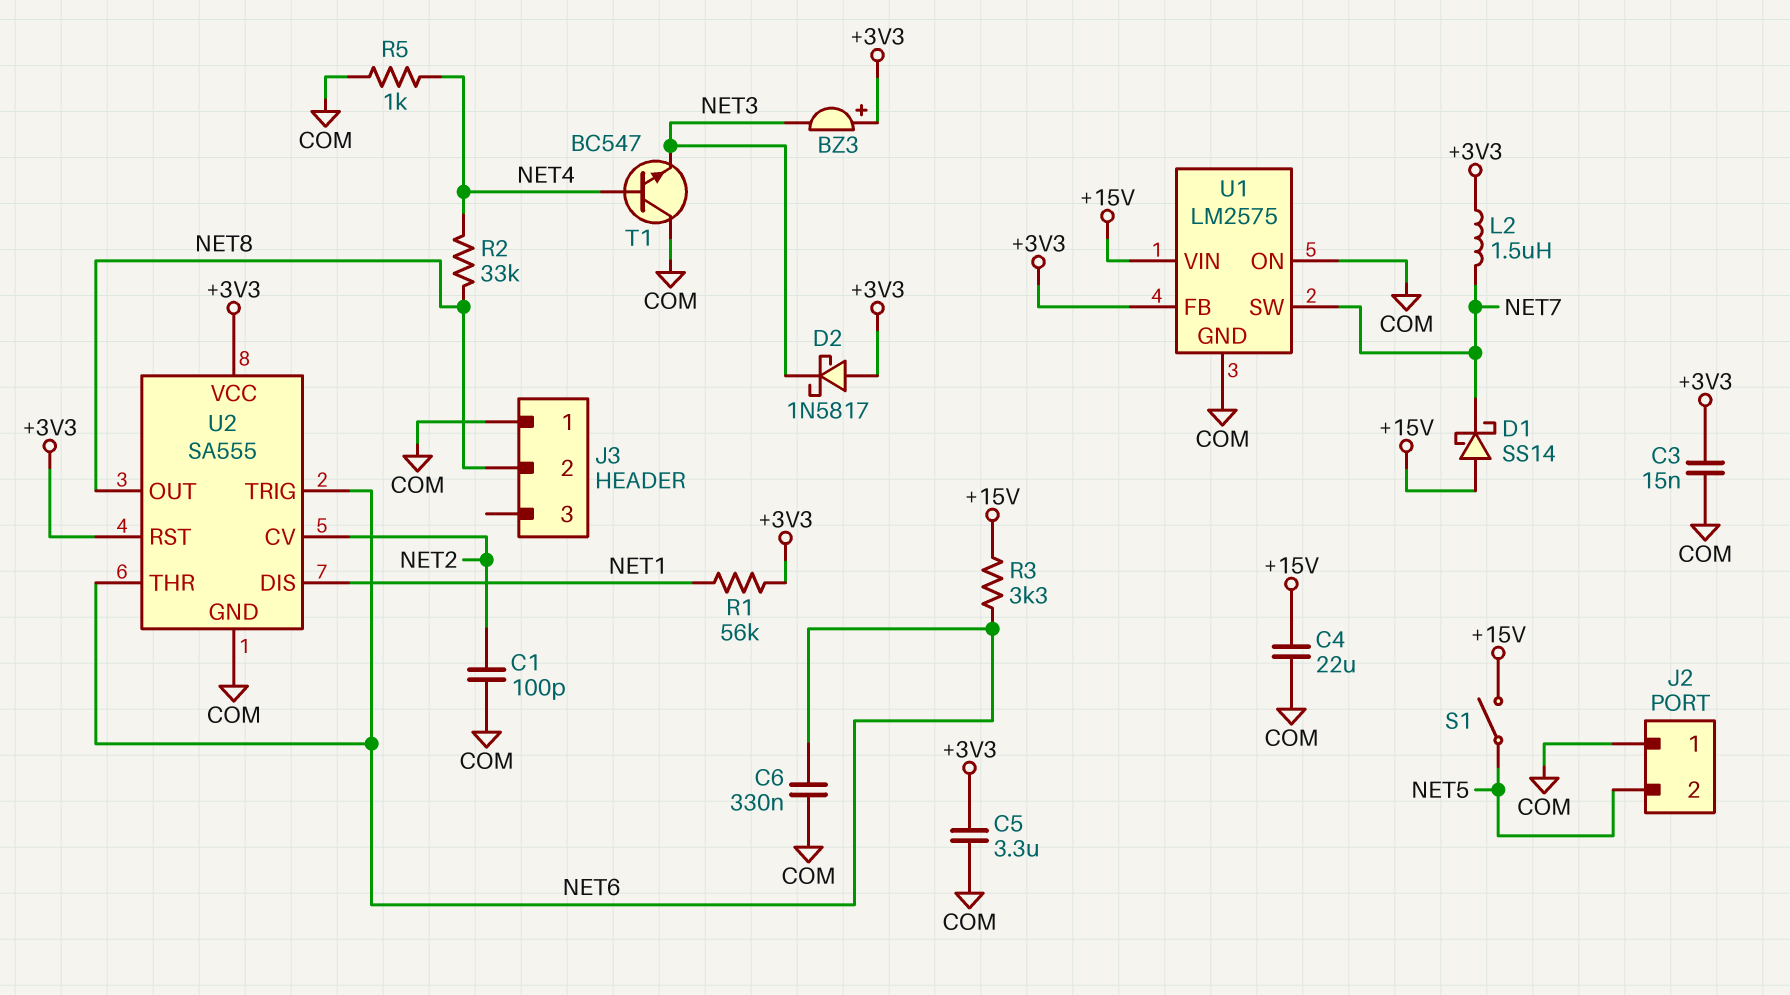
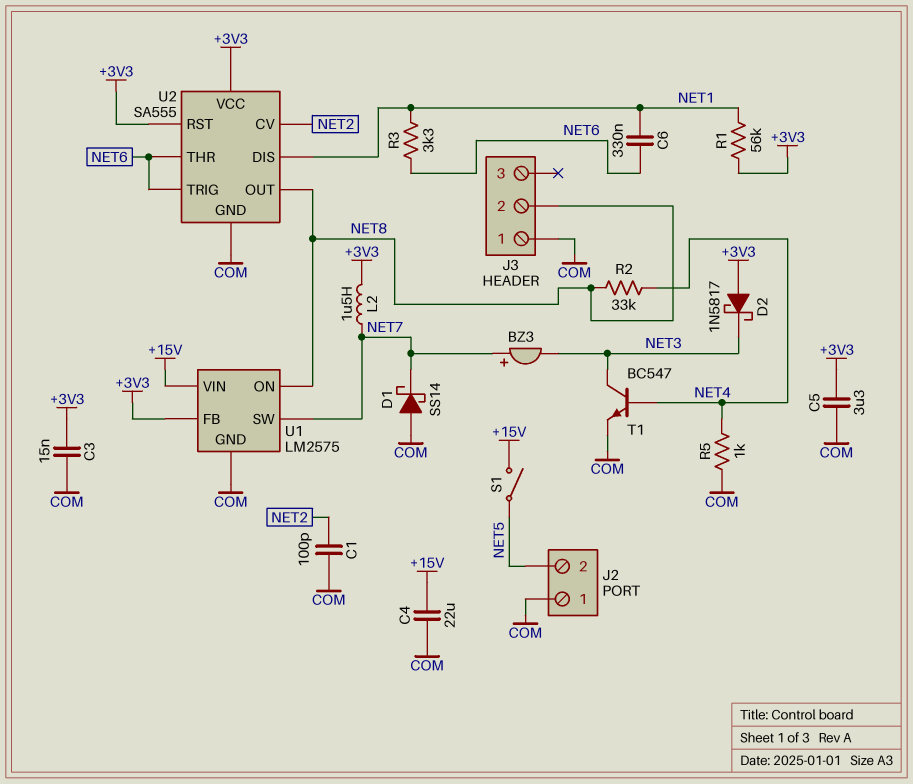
BZ3: buzzer (plus +3V3, minus NET3) -> buzzer (plus NET7, minus NET3)
C6: 330nF (COM, NET6) -> 330nF (NET1, NET6)
D1: schottky SS14 (A +15V, K NET7) -> schottky SS14 (A COM, K NET7)
R3: 3.3k (+15V, NET6) -> 3.3k (NET1, NET6)
T1: NPN BC547 (B NET4, C COM, E NET3) -> NPN BC547 (B NET4, C NET3, E COM)
U1 pin ON: COM -> NET8

